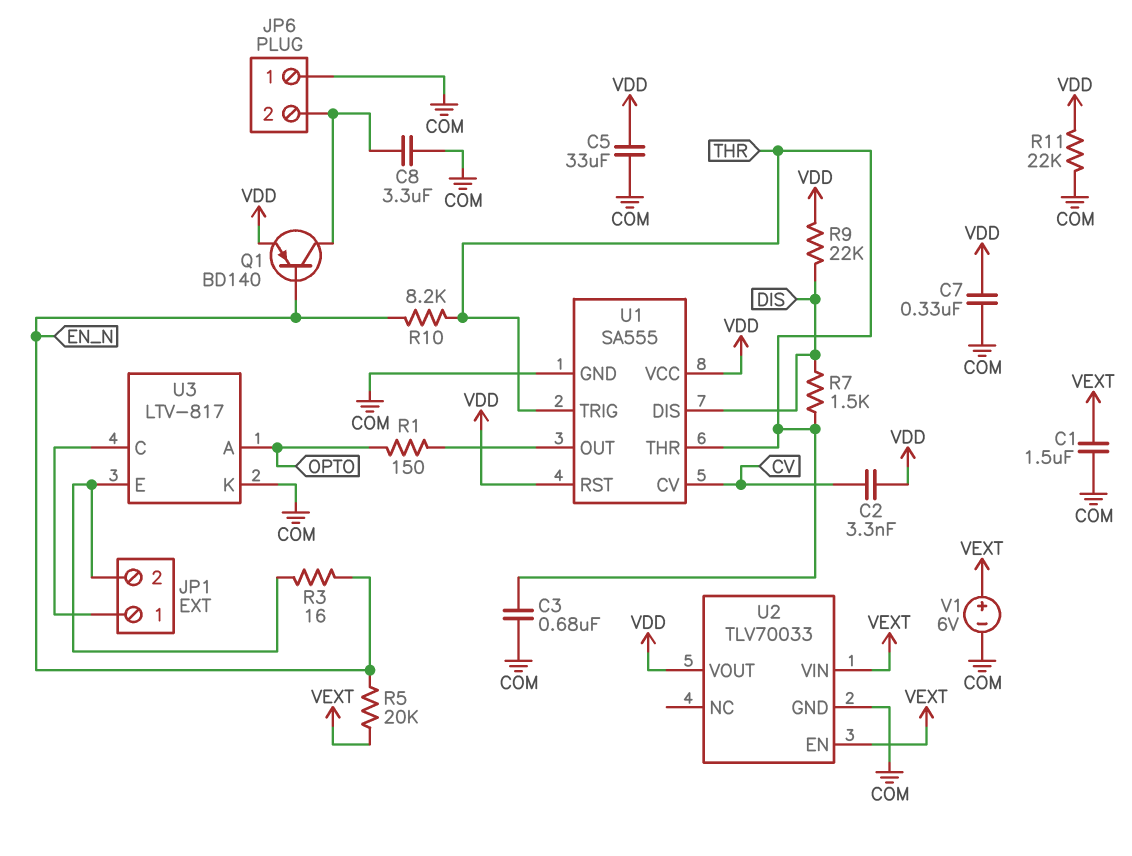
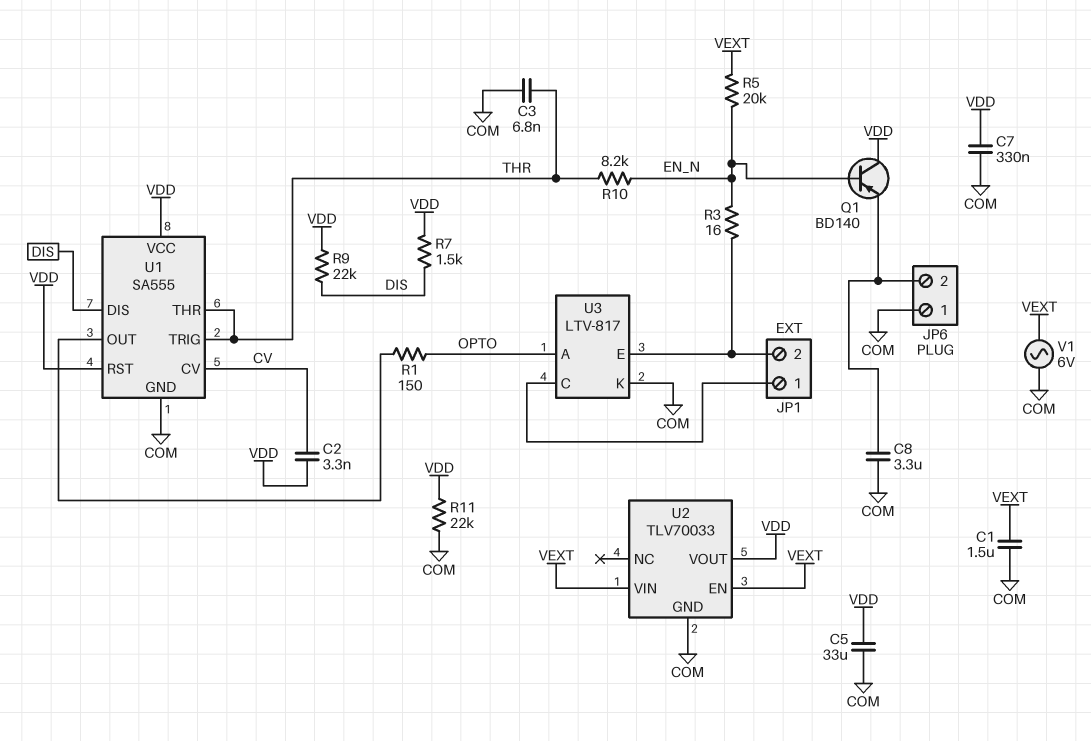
C3: 680nF (COM, THR) -> 6.8nF (COM, THR)
Q1: PNP BD140 (B EN_N, C JP6/2, E VDD) -> PNP BD140 (B EN_N, C VDD, E JP6/2)
R7: 1.5k (DIS, THR) -> 1.5k (DIS, VDD)
V1: 6V (plus VEXT, minus COM) -> AC 6V (COM, VEXT)

